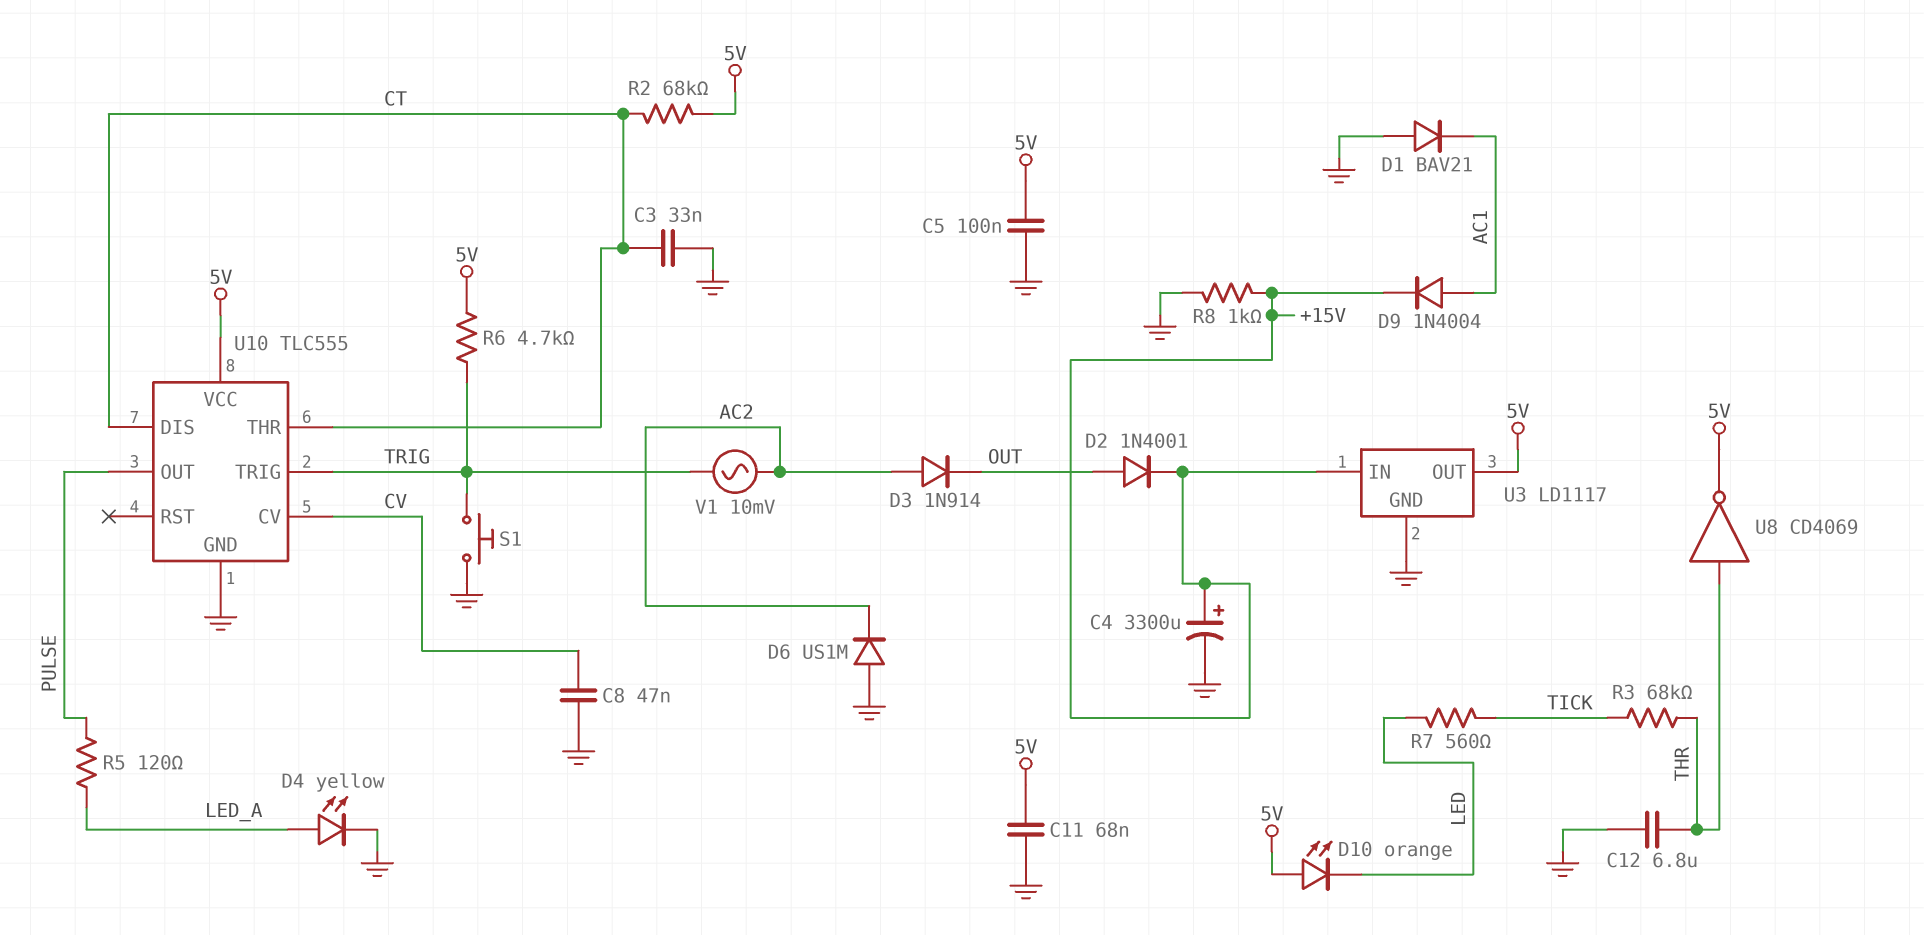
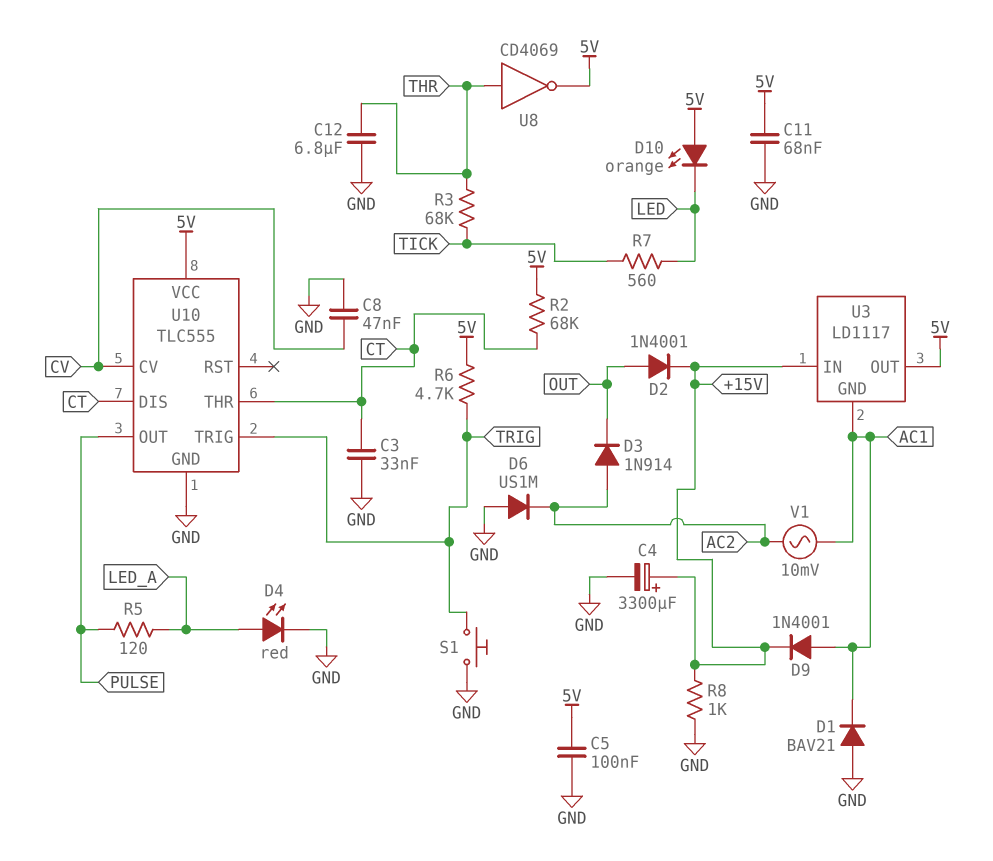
D4: LED yellow (A LED_A, K GND) -> LED red (A LED_A, K GND)
D9: diode 1N4004 (A AC1, K +15V) -> diode 1N4001 (A AC1, K +15V)
U3 pin GND: GND -> AC1
V1: AC 10mV (AC2, TRIG) -> AC 10mV (AC1, AC2)

